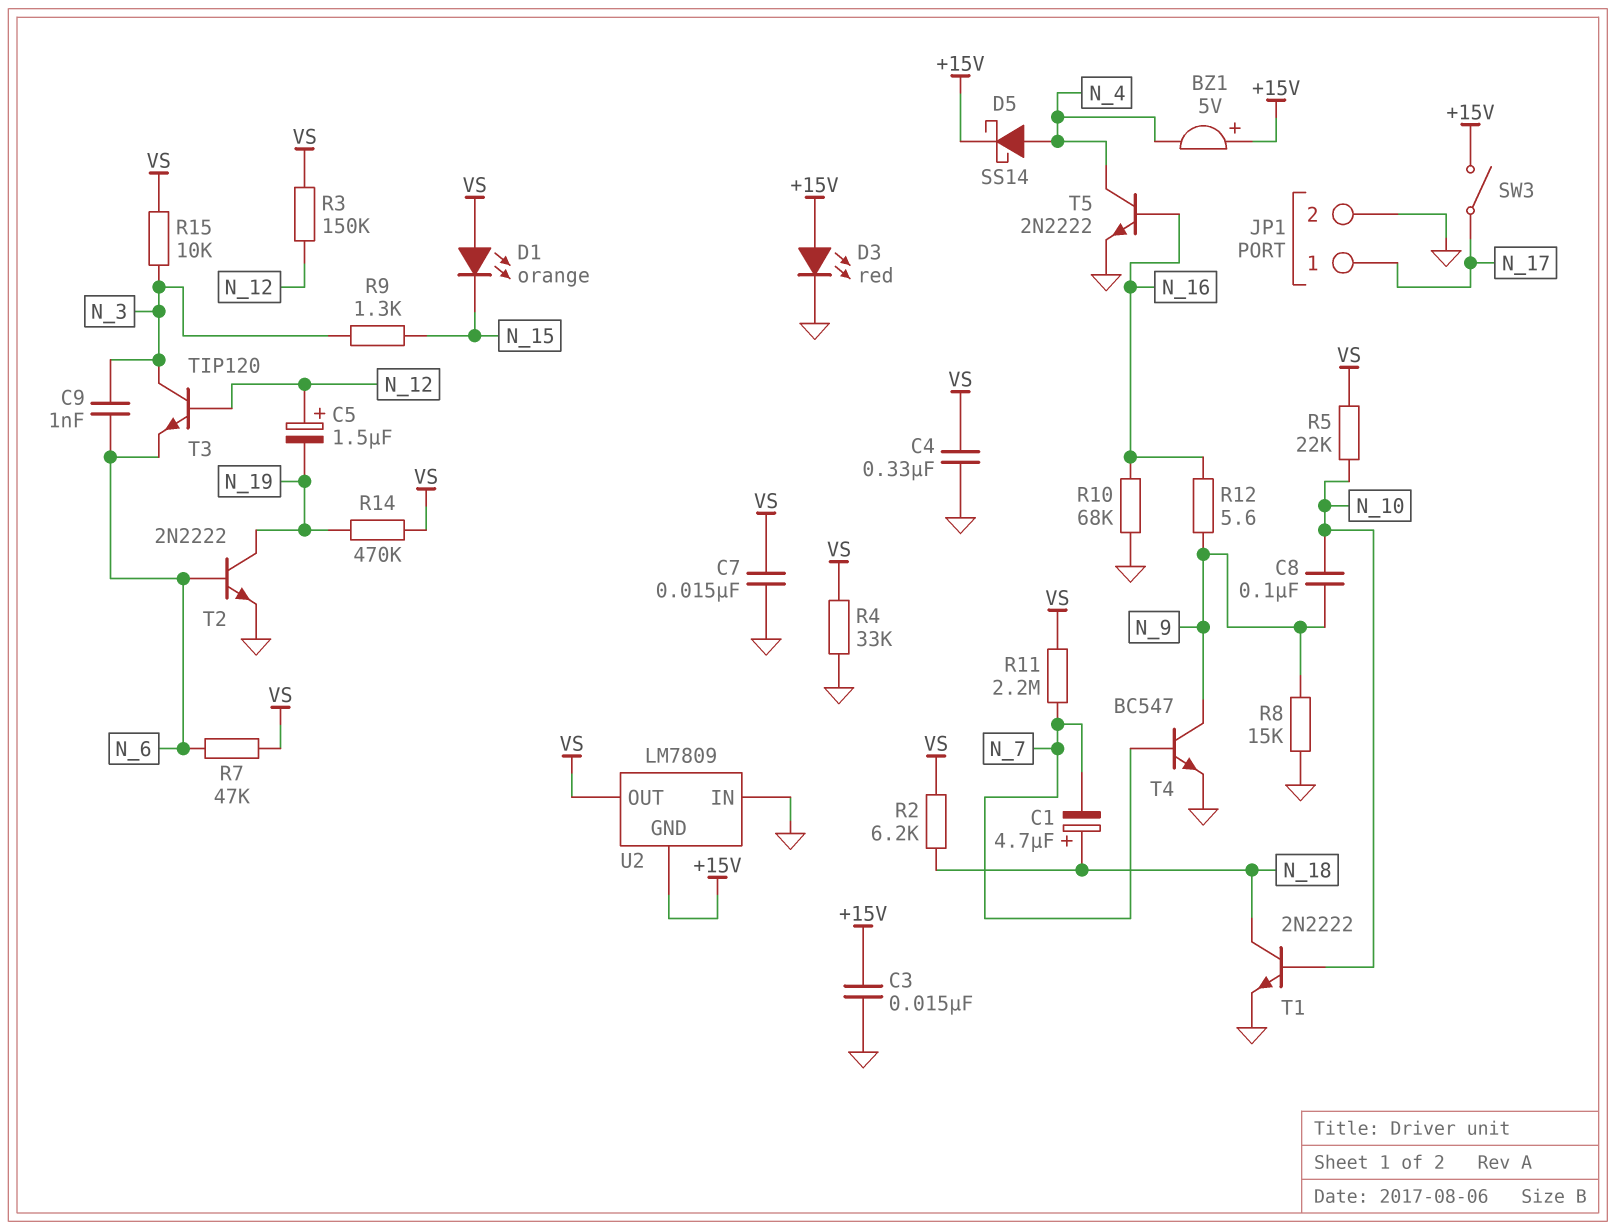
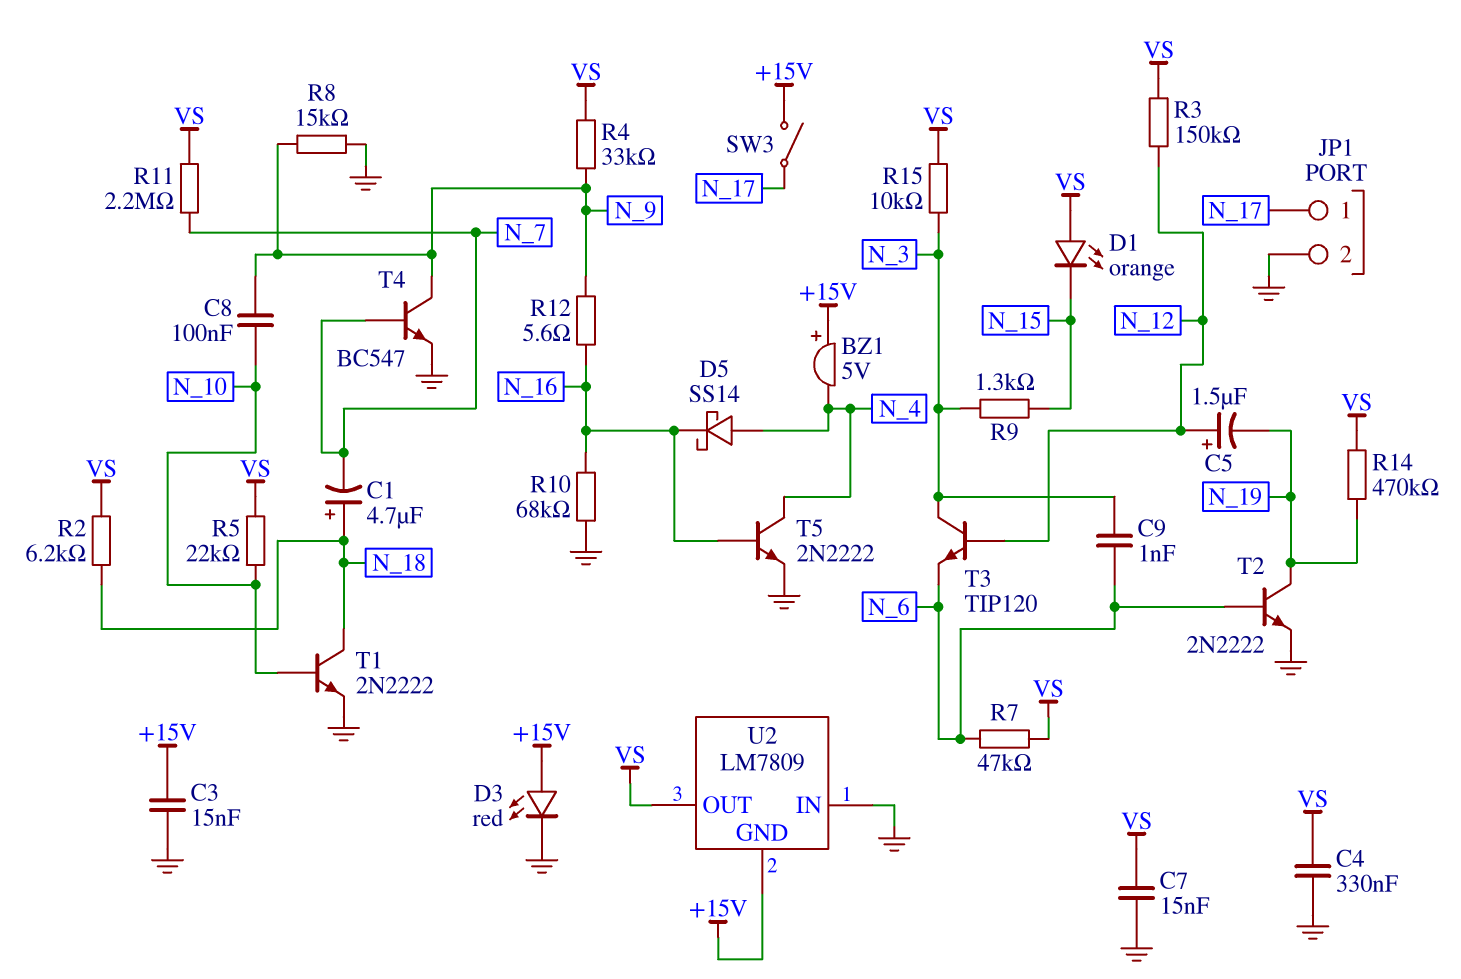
D5: schottky SS14 (A N_4, K +15V) -> schottky SS14 (A N_4, K N_16)
R4: 33k (GND, VS) -> 33k (N_9, VS)

